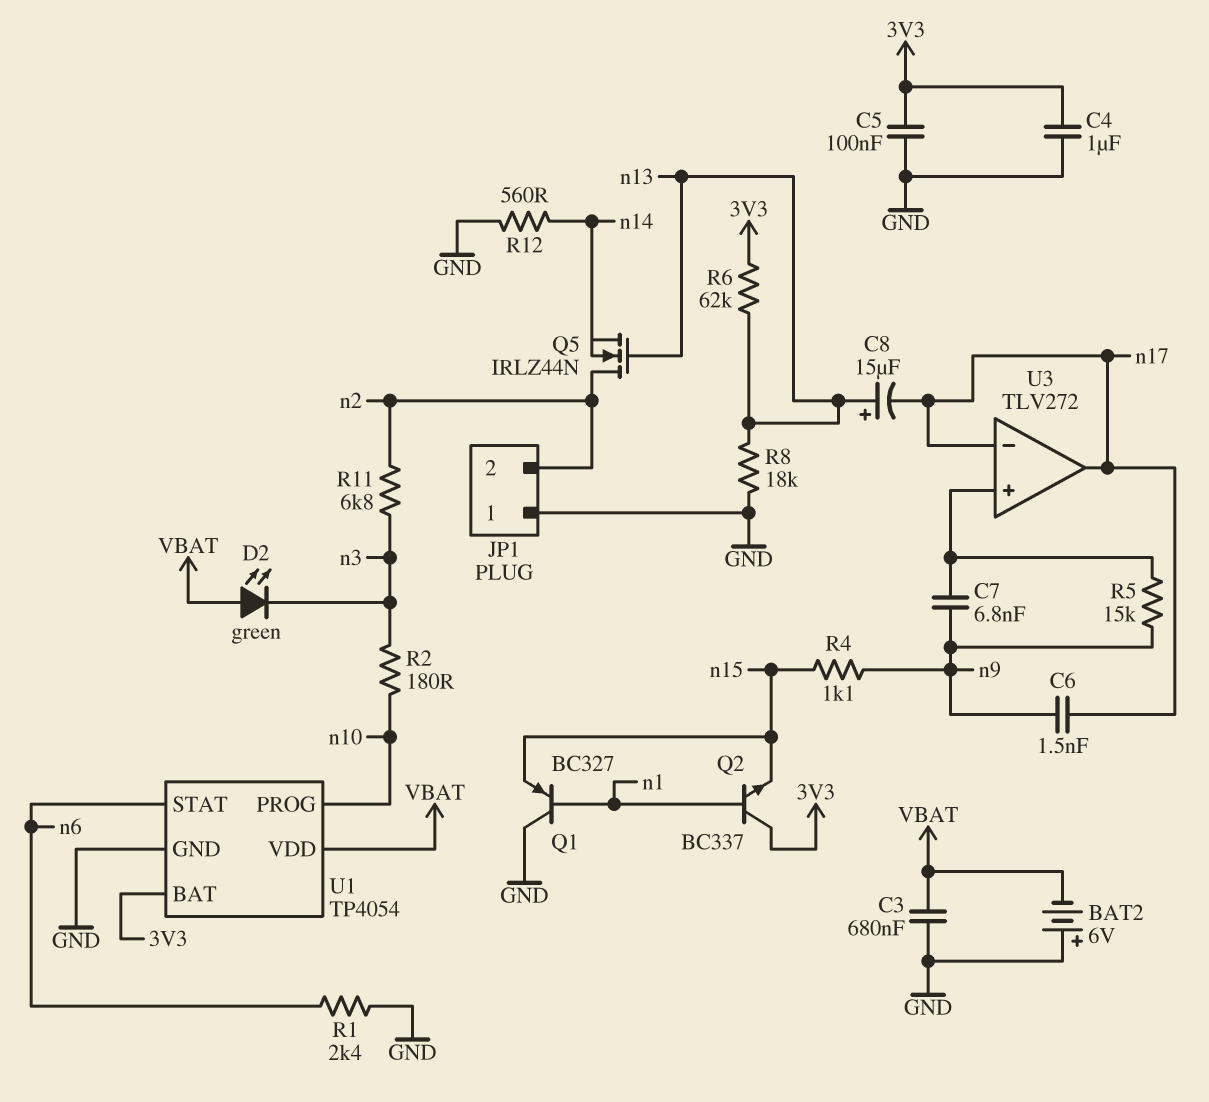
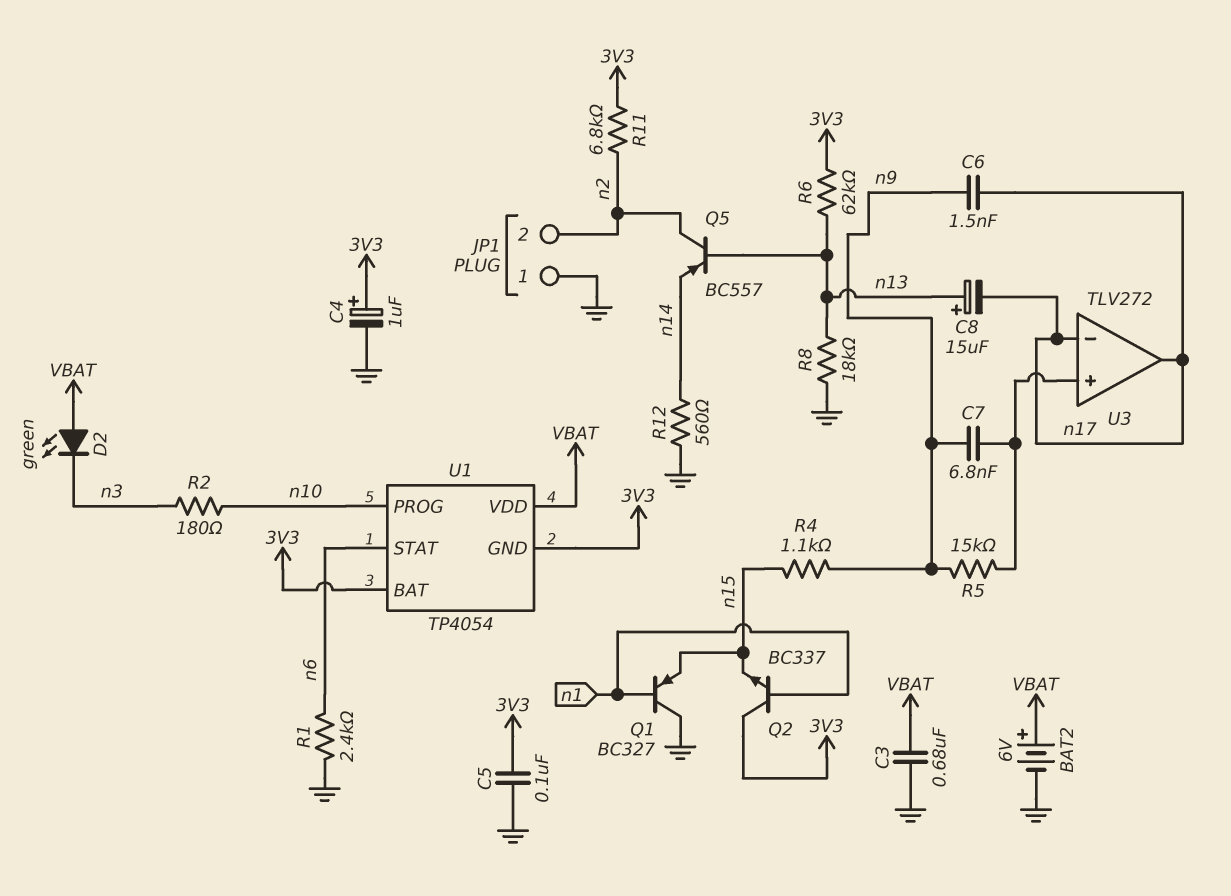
BAT2: 6V (plus GND, minus VBAT) -> 6V (plus VBAT, minus GND)
C4: 1uF (3V3, GND) -> 1uF (plus 3V3, minus GND)
Q5: NMOS IRLZ44N (G n13, D n2, S n14) -> PNP BC557 (B n13, C n2, E n14)
R11: 6.8k (n2, n3) -> 6.8k (3V3, n2)
U1 pin GND: GND -> 3V3

